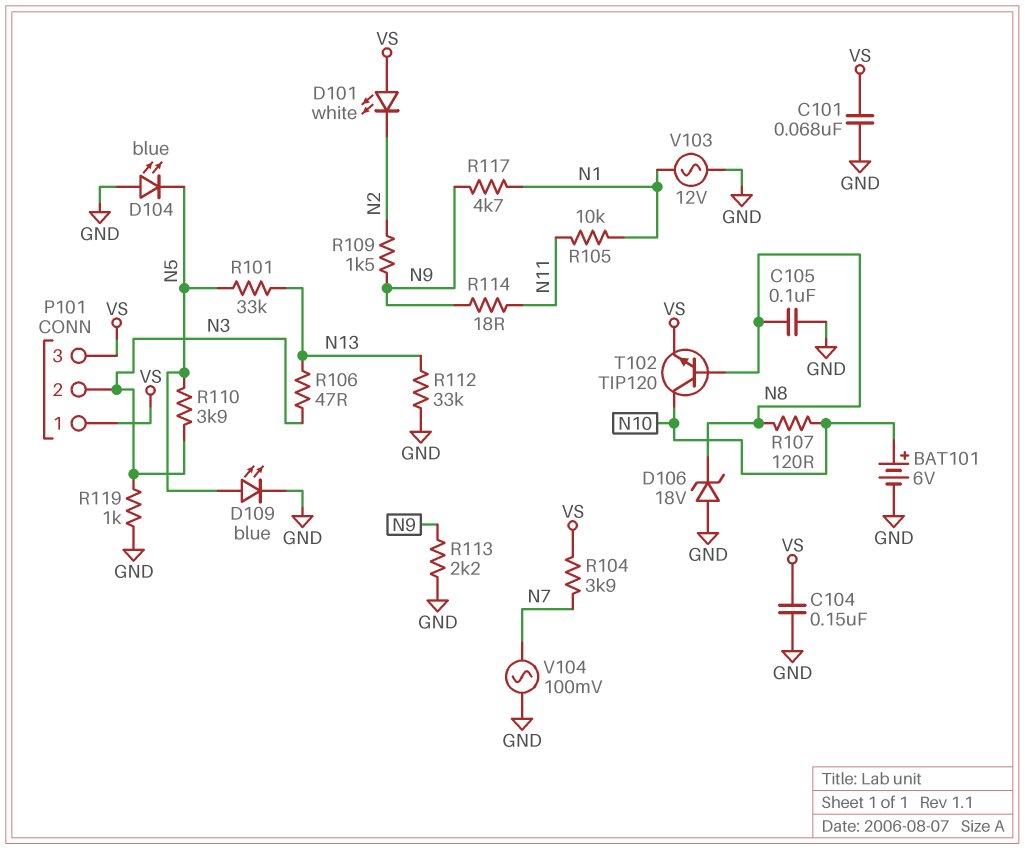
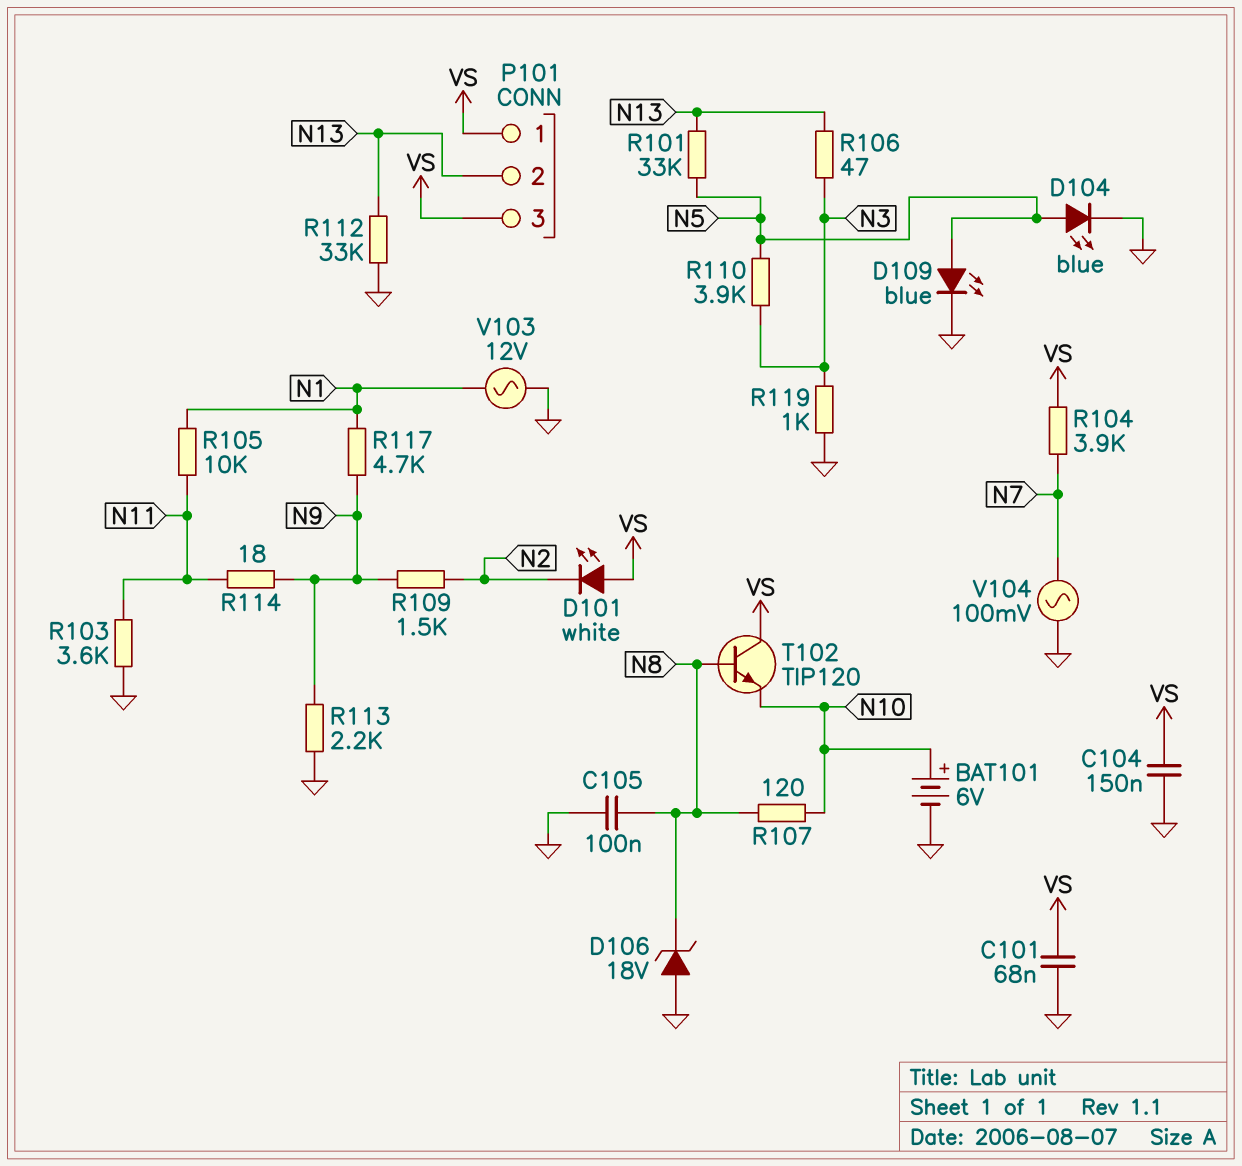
D104: LED blue (A GND, K N5) -> LED blue (A N5, K GND)
P101 pin 2: N3 -> N13
R103: none -> 3.6k (GND, N11)
T102: NPN TIP120 (B N8, C N10, E VS) -> NPN TIP120 (B N8, C VS, E N10)

